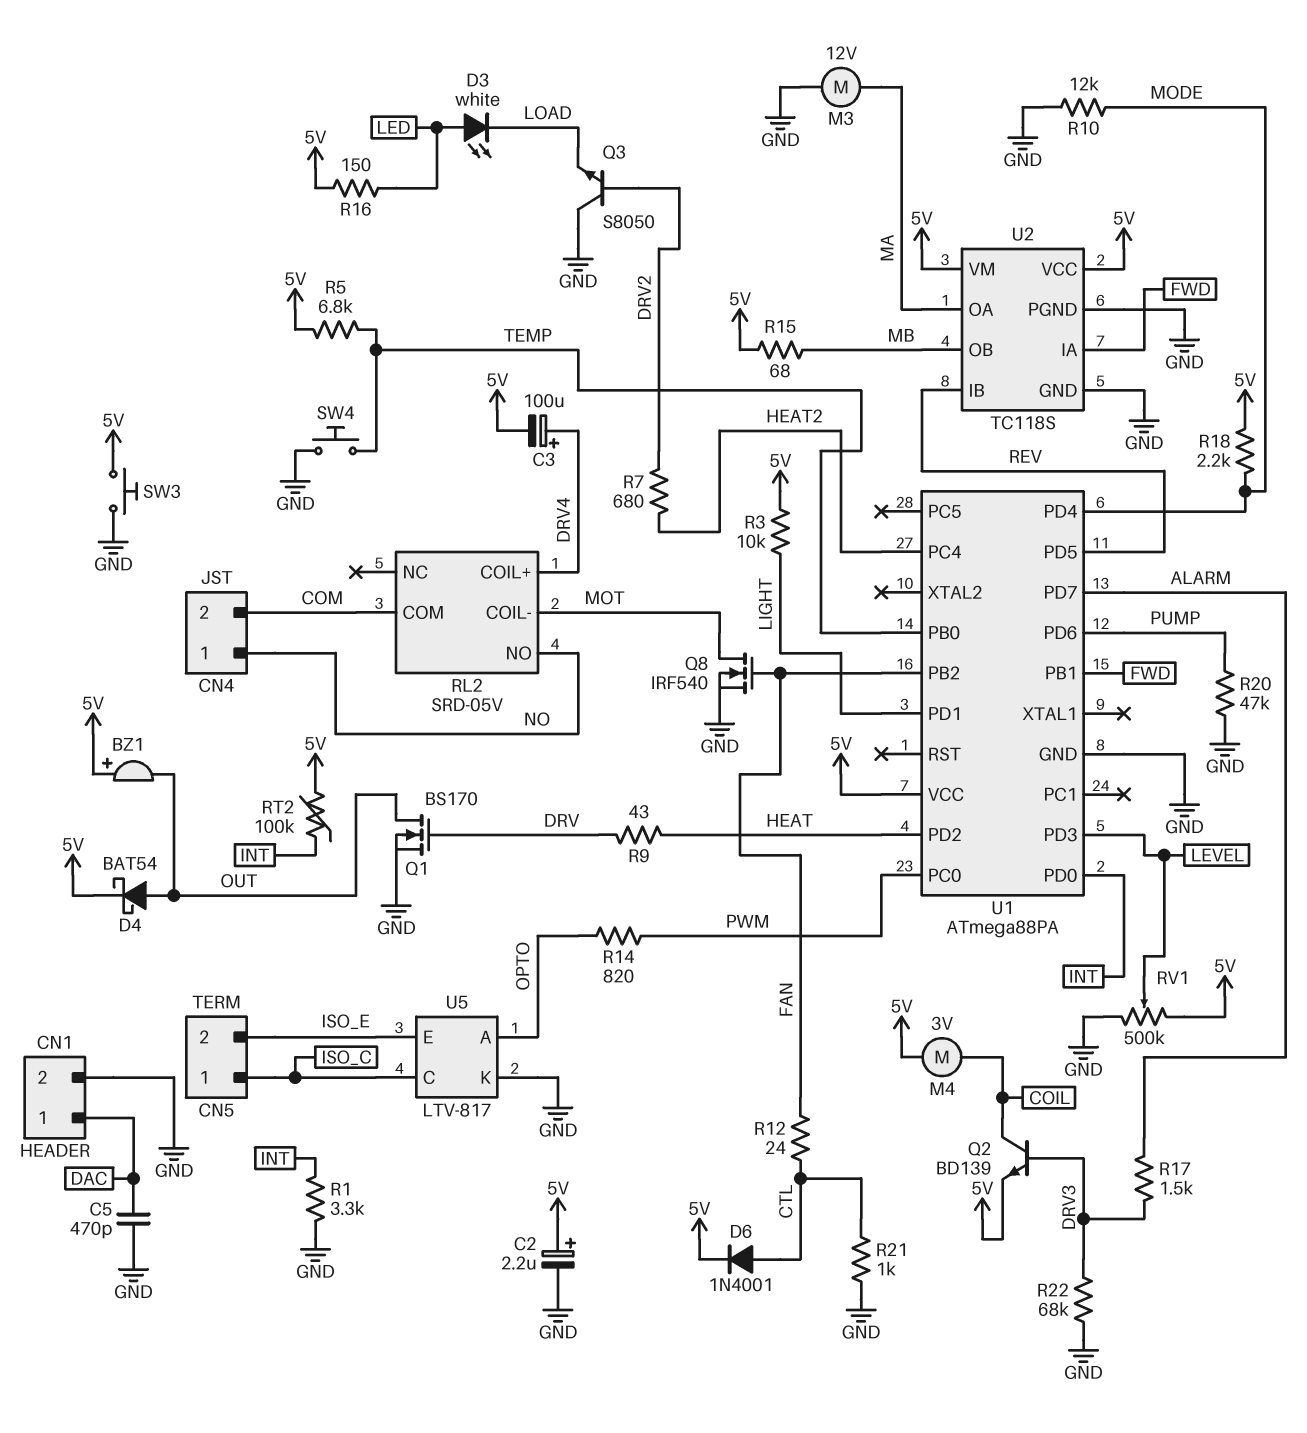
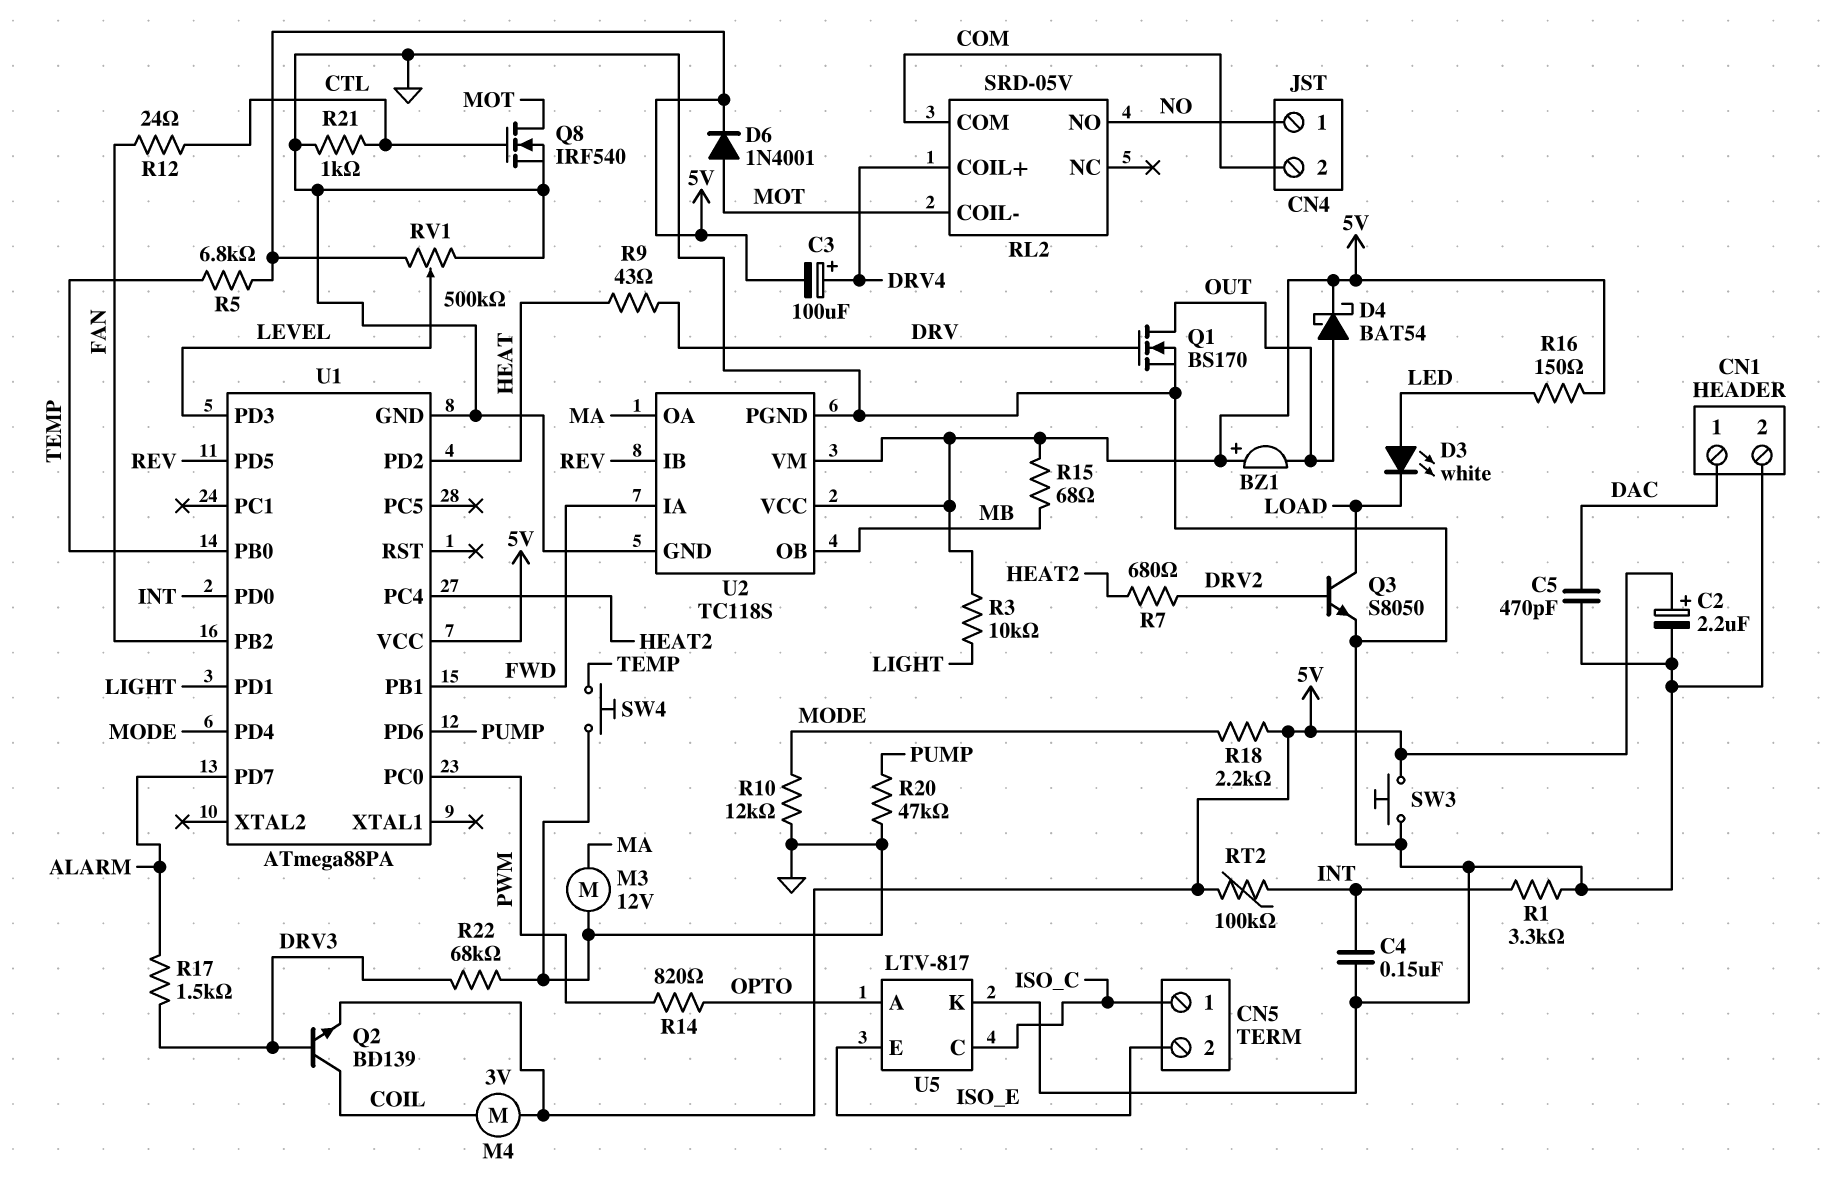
C4: none -> 150nF (GND, INT)
D6: diode 1N4001 (A CTL, K 5V) -> diode 1N4001 (A MOT, K 5V)
Q3: NPN S8050 (B DRV2, C GND, E LOAD) -> NPN S8050 (B DRV2, C LOAD, E GND)
Q8: NMOS IRF540 (G FAN, D MOT, S GND) -> NMOS IRF540 (G CTL, D MOT, S GND)

